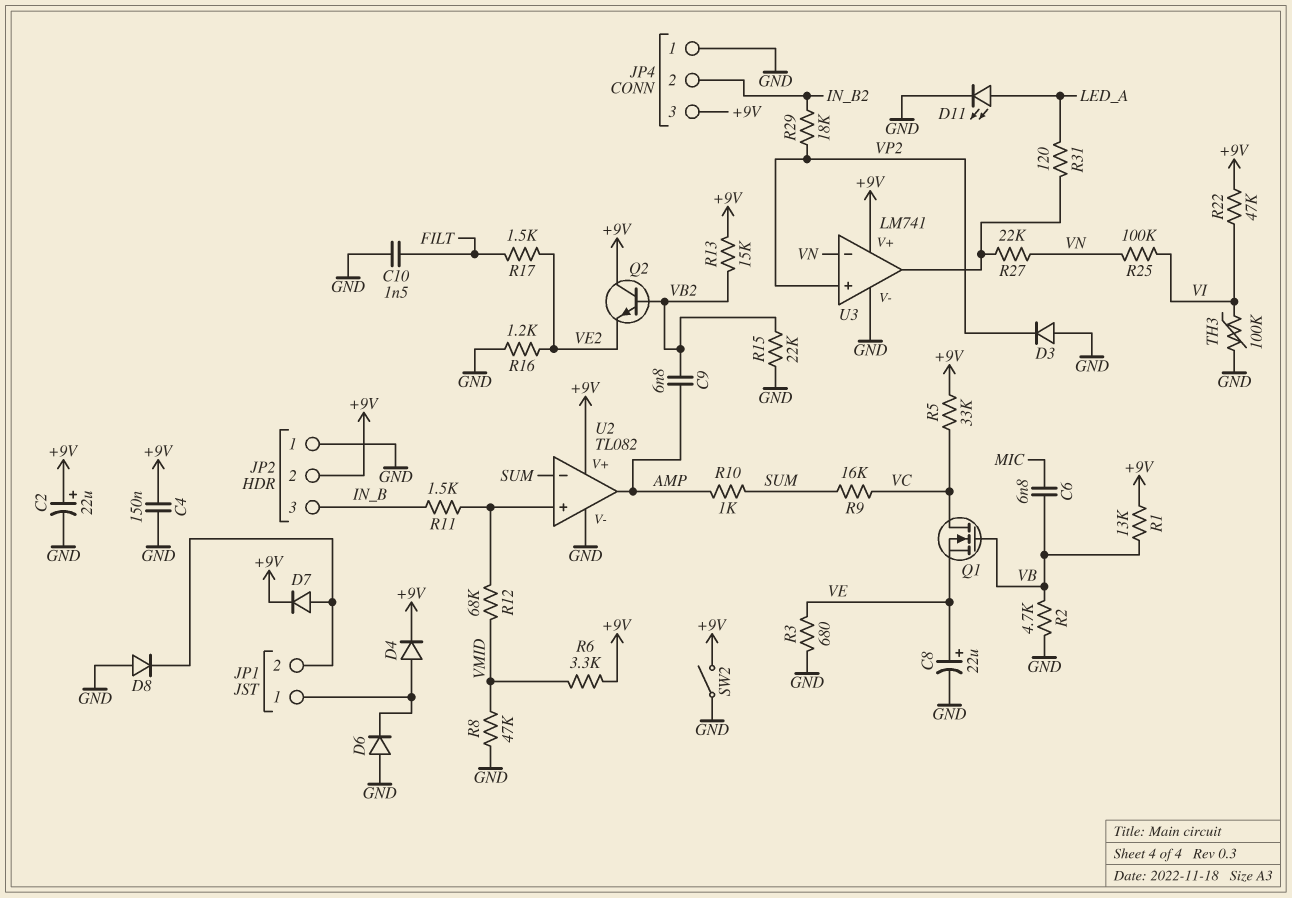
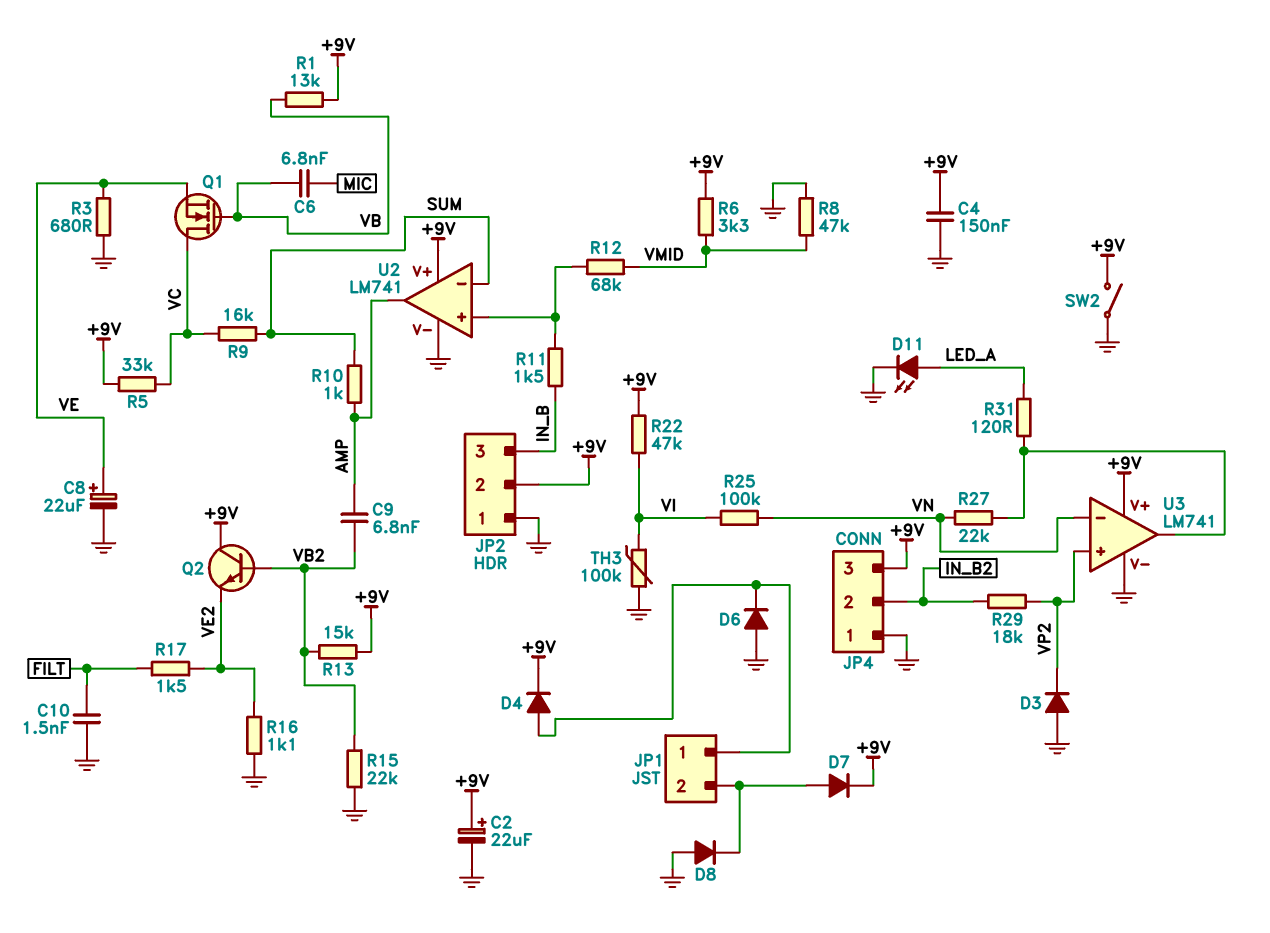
R2: 4.7k (GND, VB) -> none
R16: 1.2k (GND, VE2) -> 1.1k (GND, VE2)
U2: TL082 -> LM741

